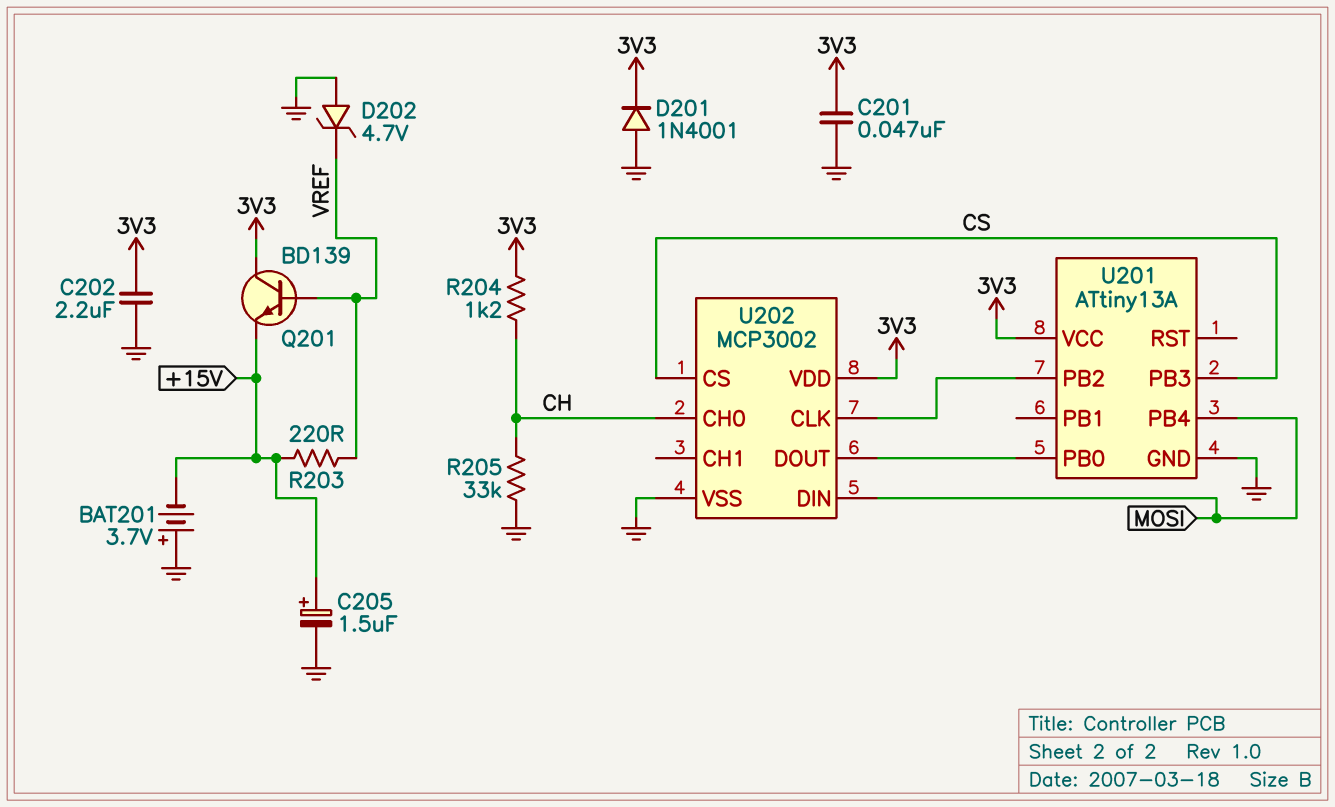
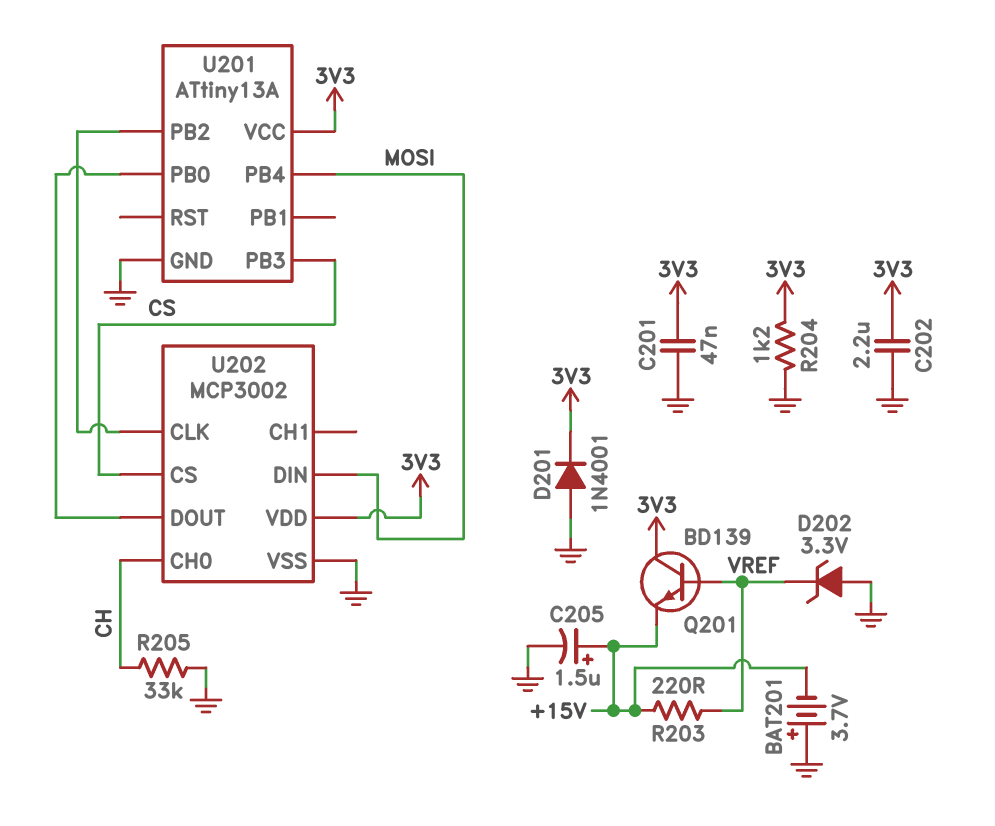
D202: zener 4.7V (A GND, K VREF) -> zener 3.3V (A GND, K VREF)
R204: 1.2k (3V3, CH) -> 1.2k (3V3, GND)

